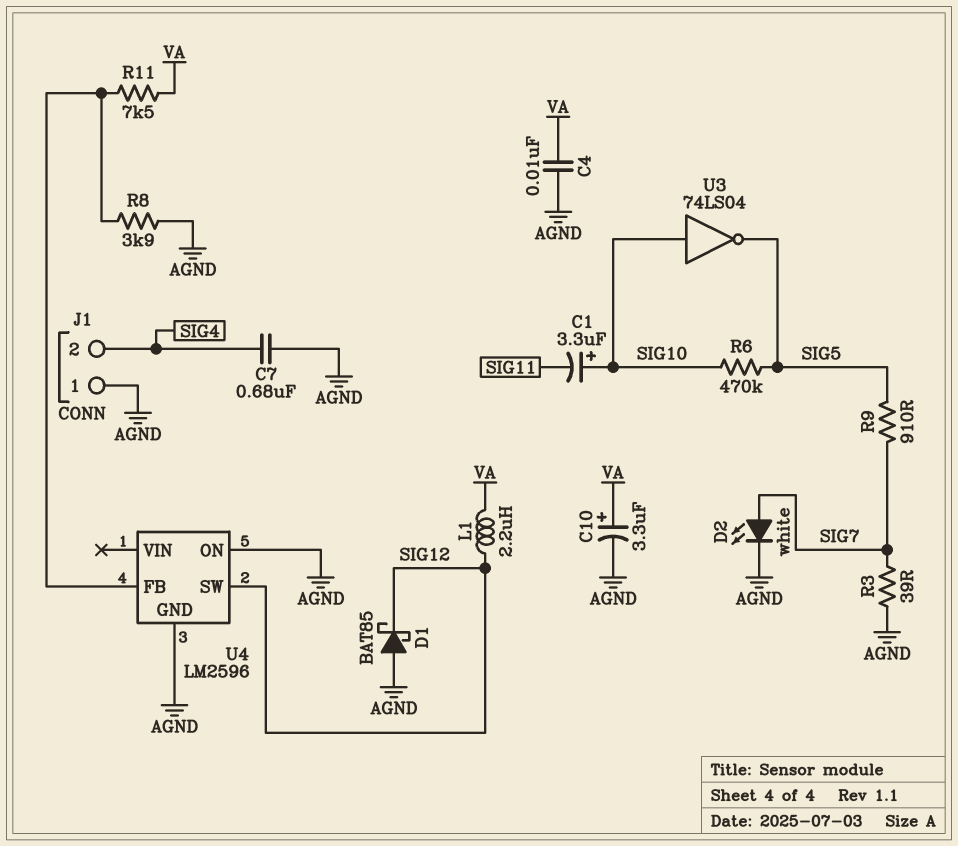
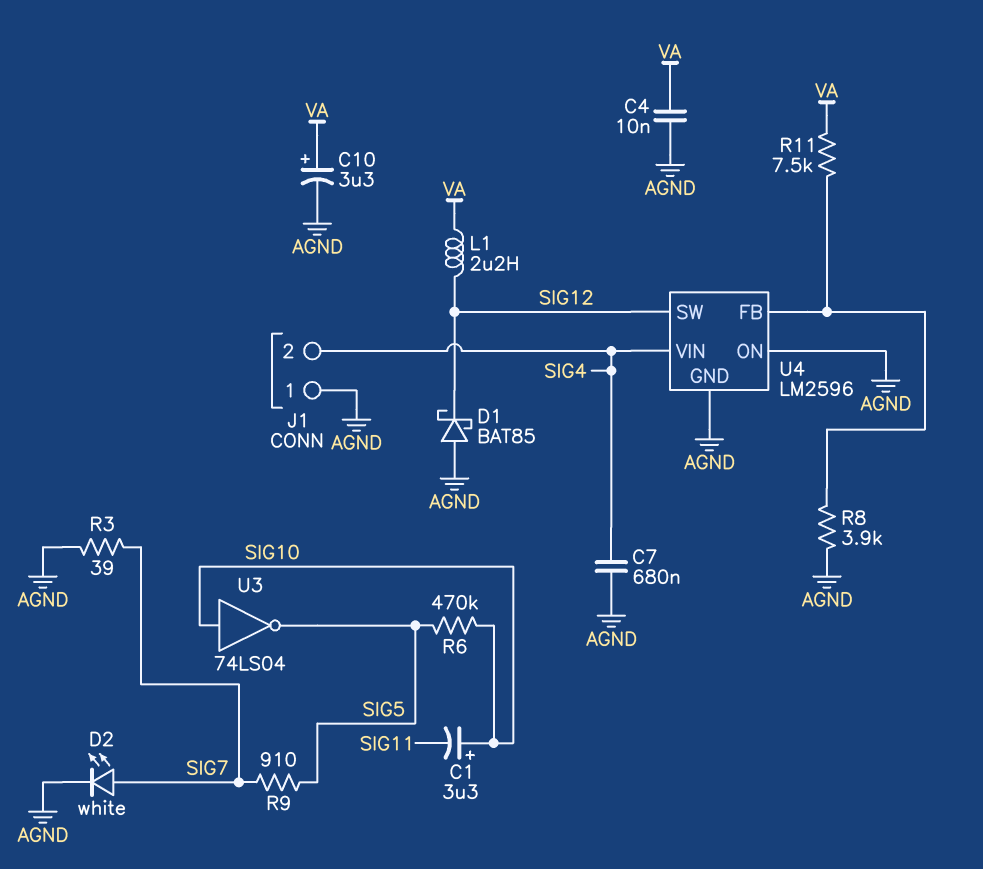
U4 pin VIN: none -> SIG4

